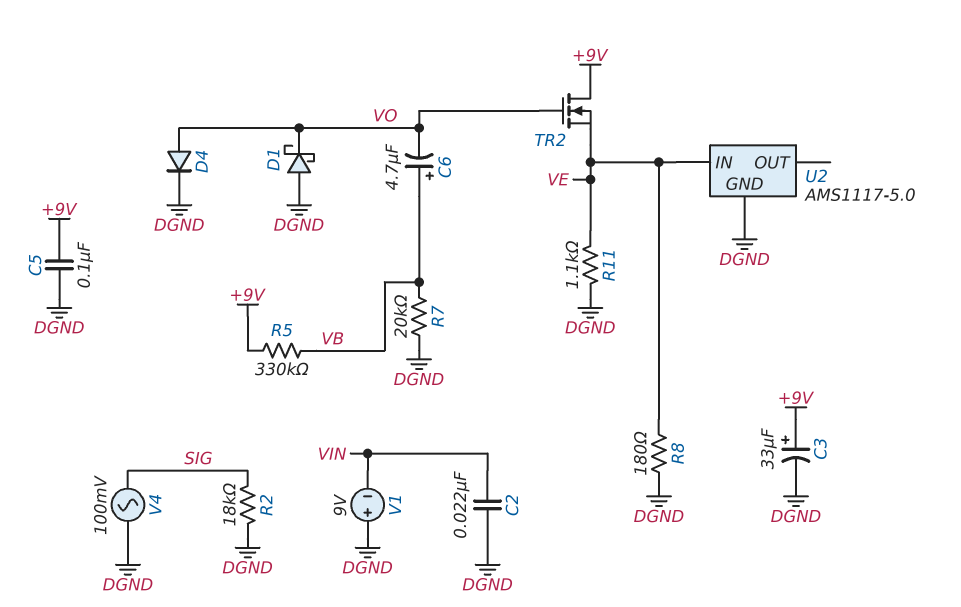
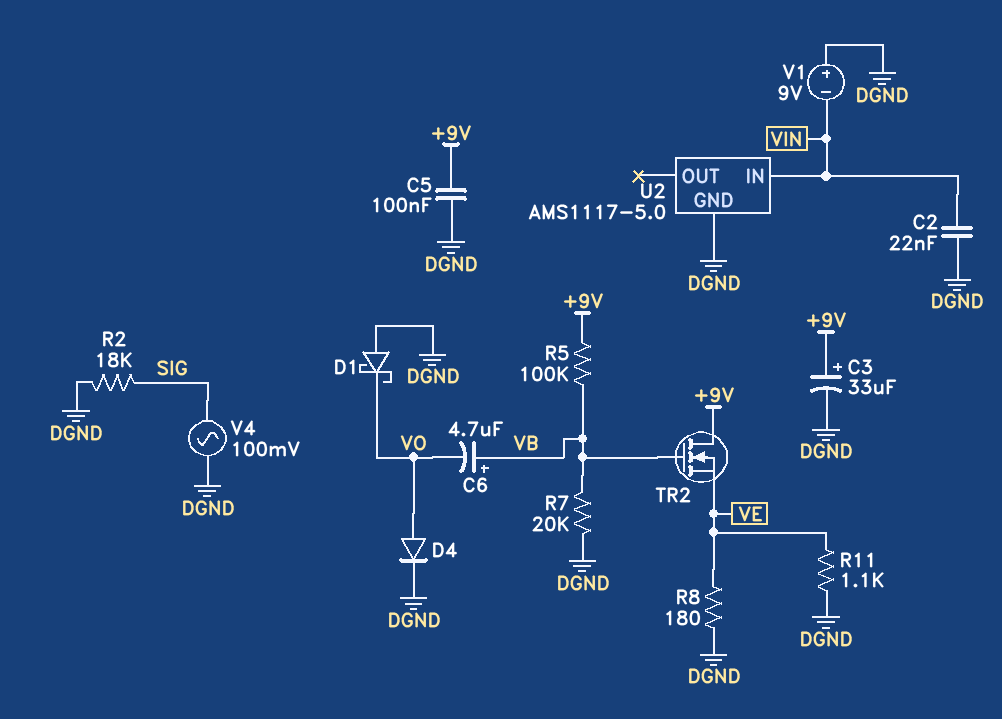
R5: 330k (+9V, VB) -> 100k (+9V, VB)
TR2: NMOS (G VO, D +9V, S VE) -> NMOS (G VB, D +9V, S VE)
U2 pin IN: VE -> VIN

